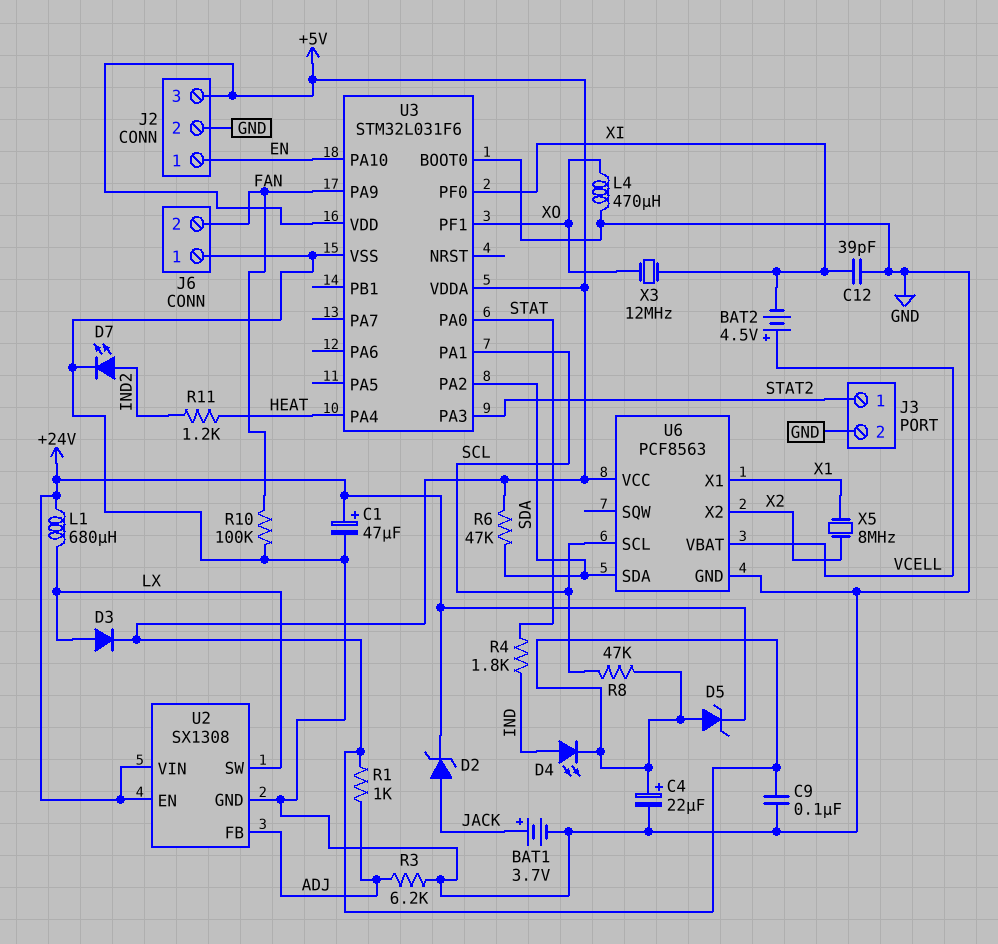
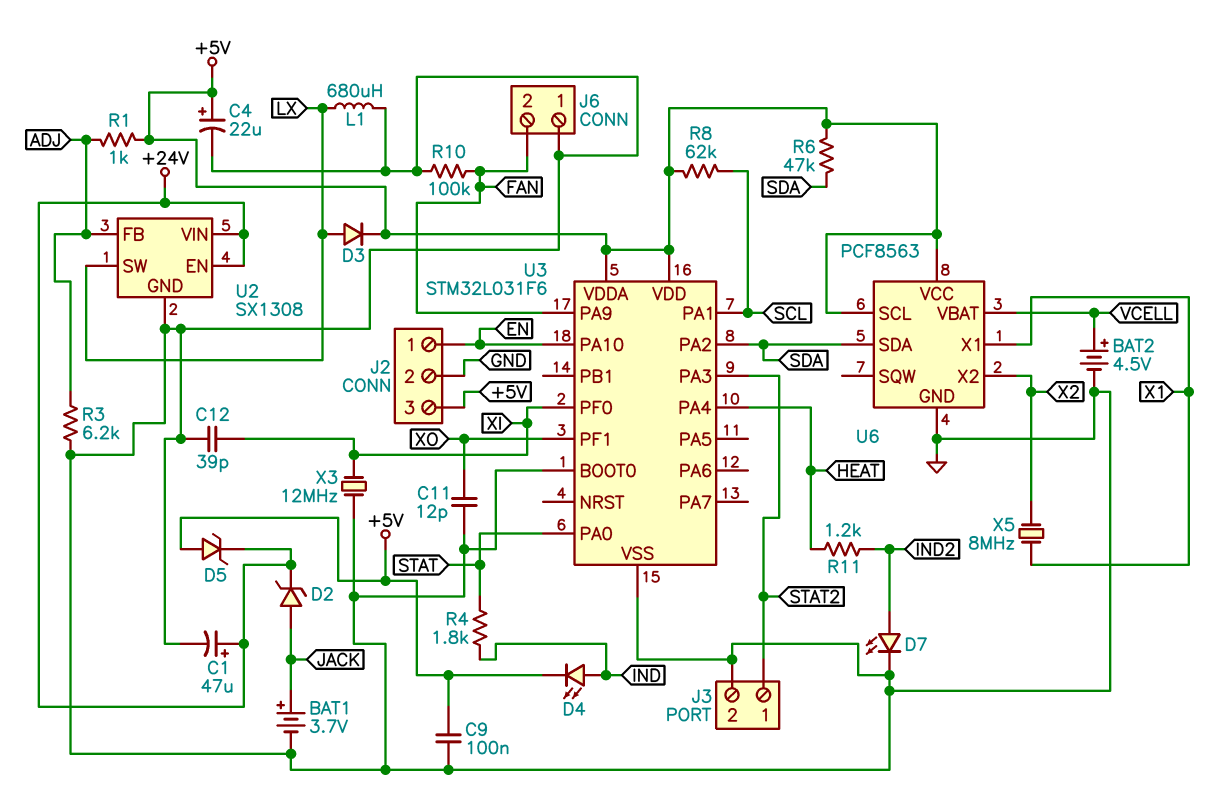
BAT2: 4.5V (plus VCELL, minus XI) -> 4.5V (plus VCELL, minus GND)
C11: none -> 12pF (GND, XO)
L1: 680uH (+24V, LX) -> 680uH (GND, LX)
L4: 470uH (GND, XO) -> none
R8: 47k (+5V, SCL) -> 62k (+5V, SCL)
U6 pin SCL: SCL -> +5V
X3: 12MHz (XI, XO) -> 12MHz (GND, XI)

